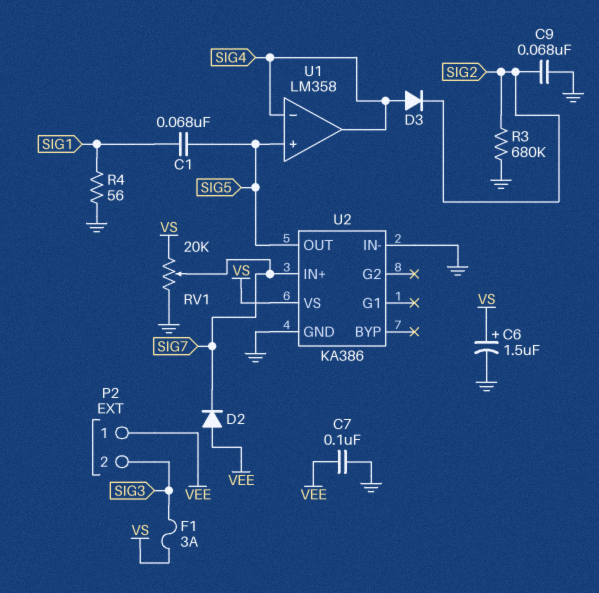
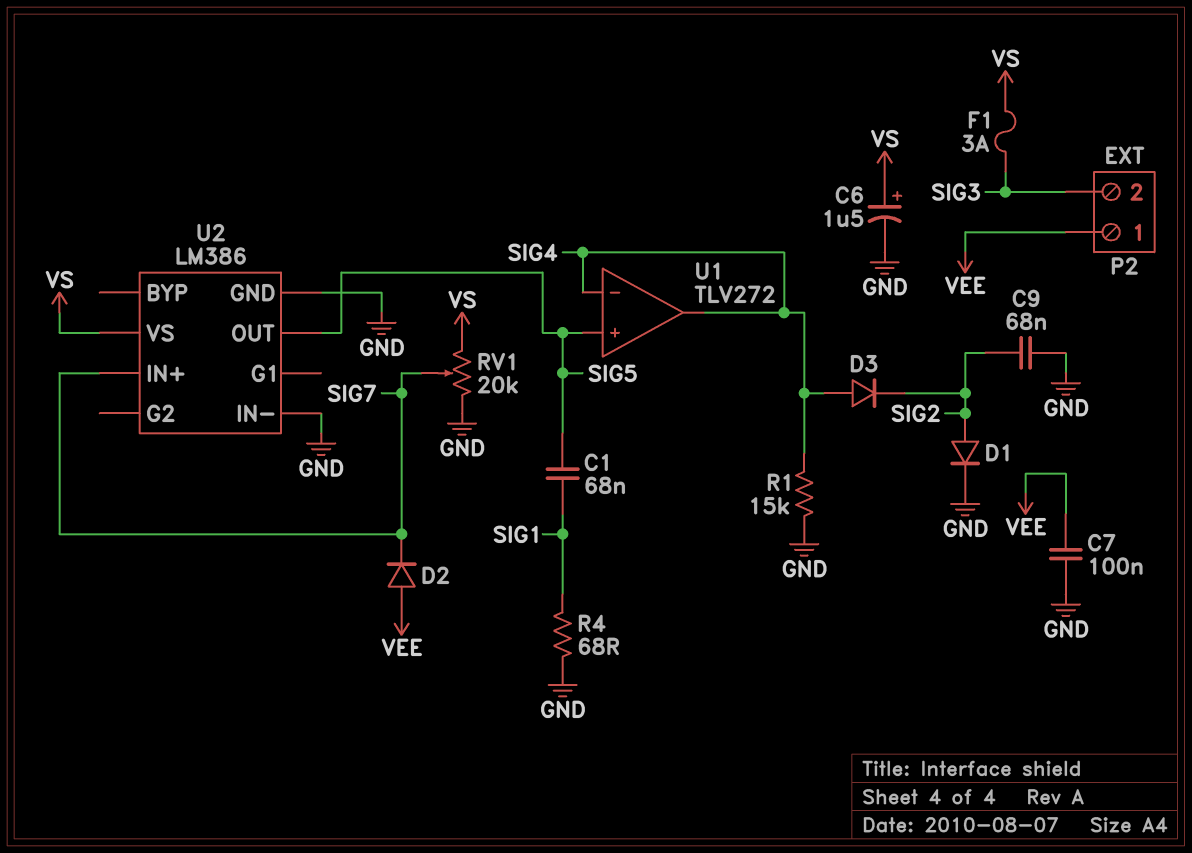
D1: none -> diode (A SIG2, K GND)
R1: none -> 15k (GND, SIG4)
R3: 680k (GND, SIG2) -> none
R4: 56 (GND, SIG1) -> 68 (GND, SIG1)
U1: LM358 -> TLV272
U2: KA386 -> LM386

